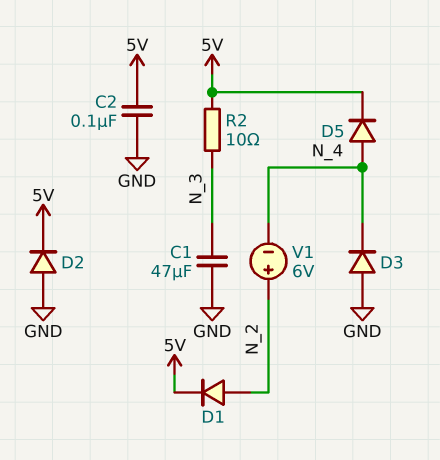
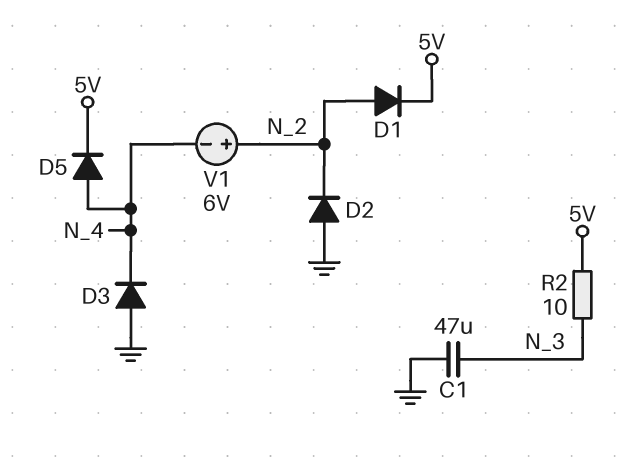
C2: 100nF (5V, GND) -> none
D2: diode (A GND, K 5V) -> diode (A GND, K N_2)

